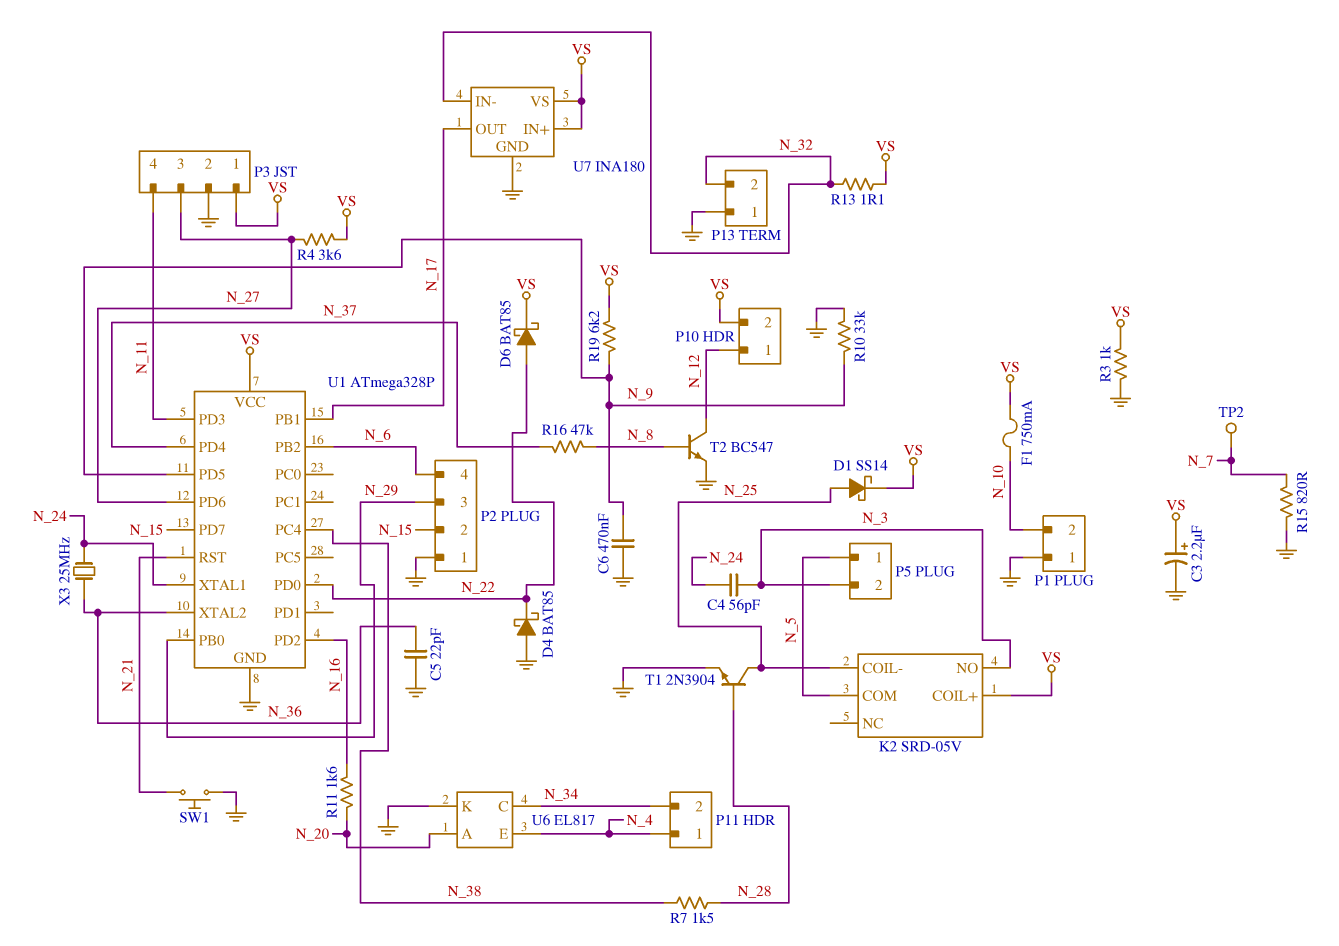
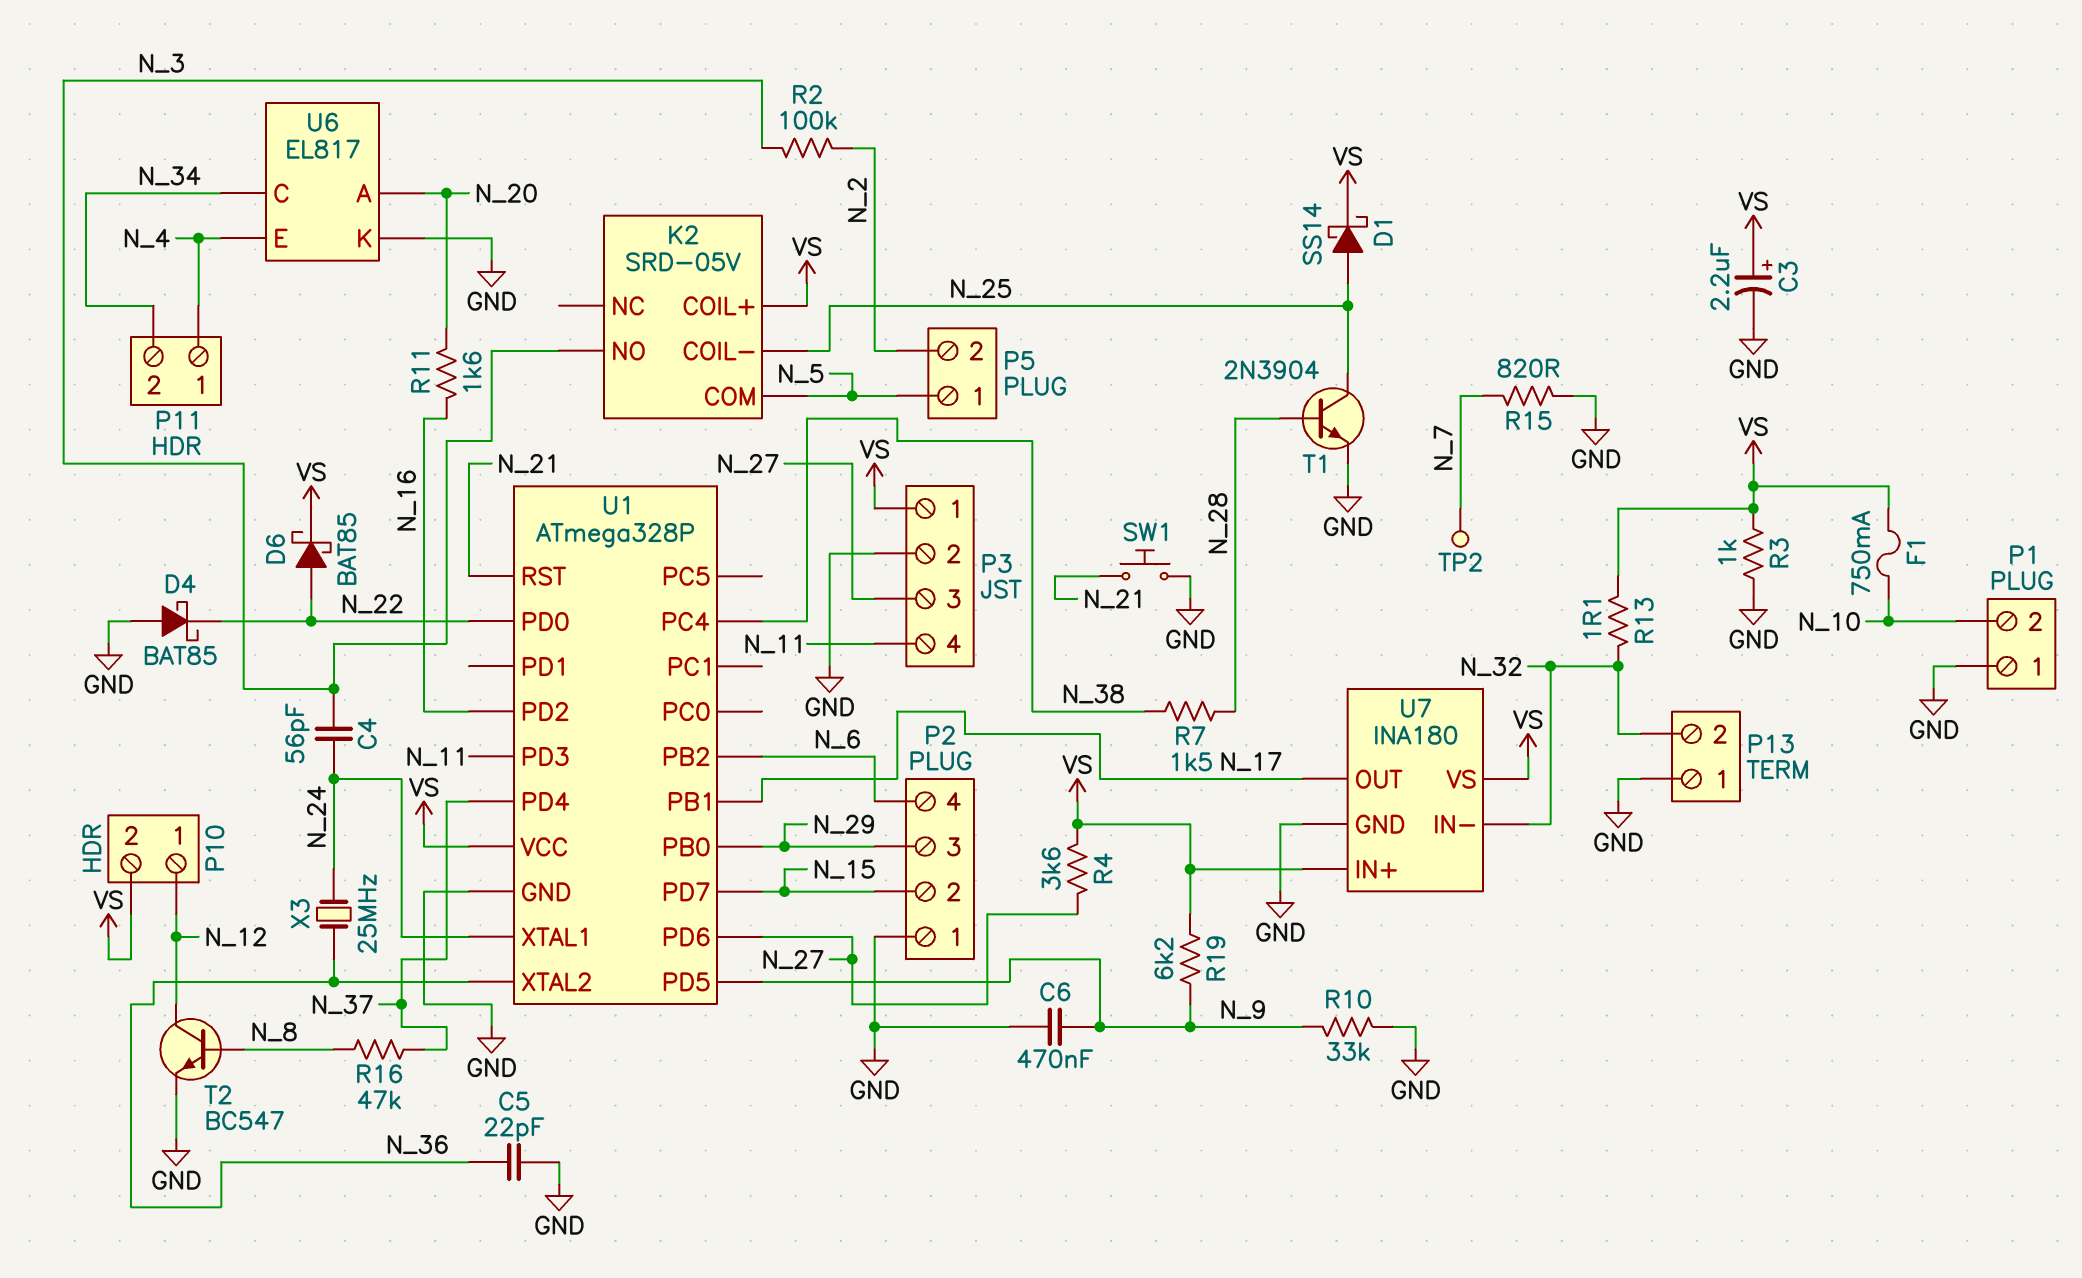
P5 pin 2: N_3 -> N_2
R2: none -> 100k (N_2, N_3)

